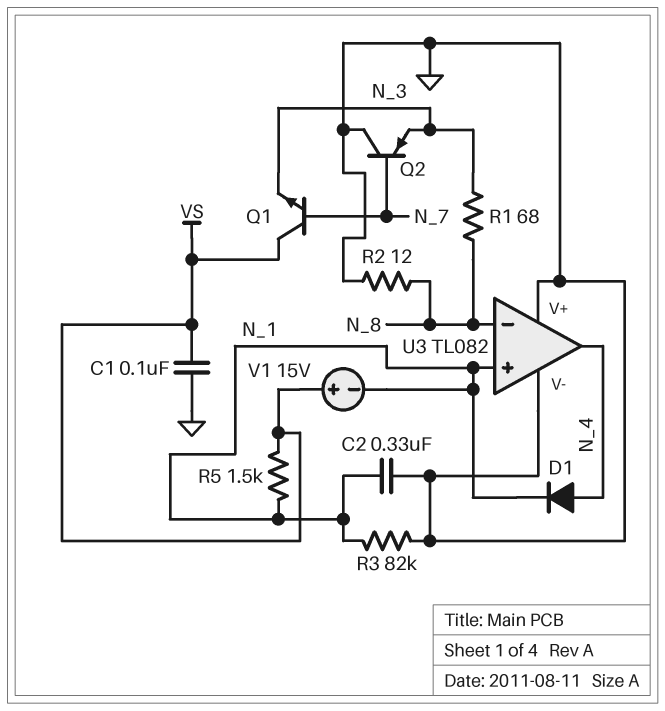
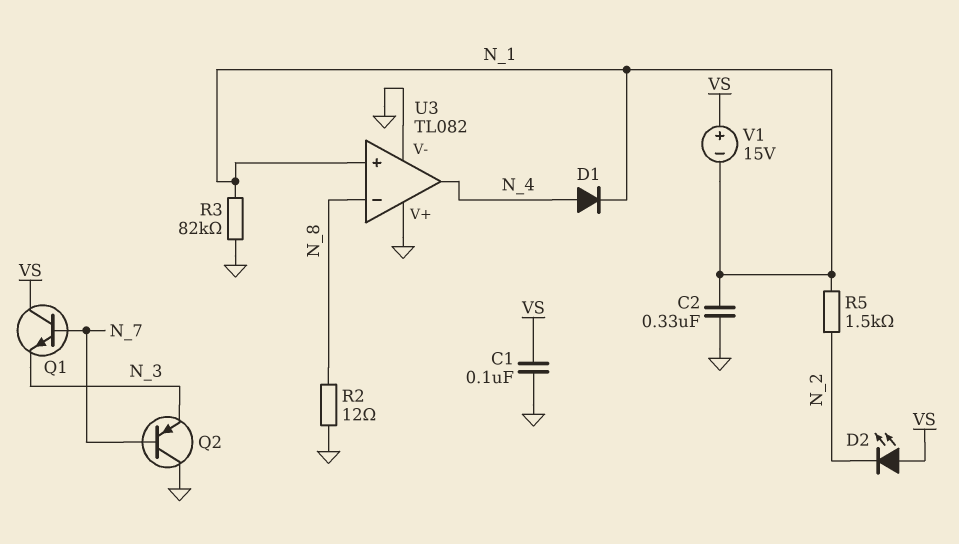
D2: none -> LED (A VS, K N_2)
R1: 68 (N_3, N_8) -> none
R5: 1.5k (N_1, VS) -> 1.5k (N_1, N_2)

